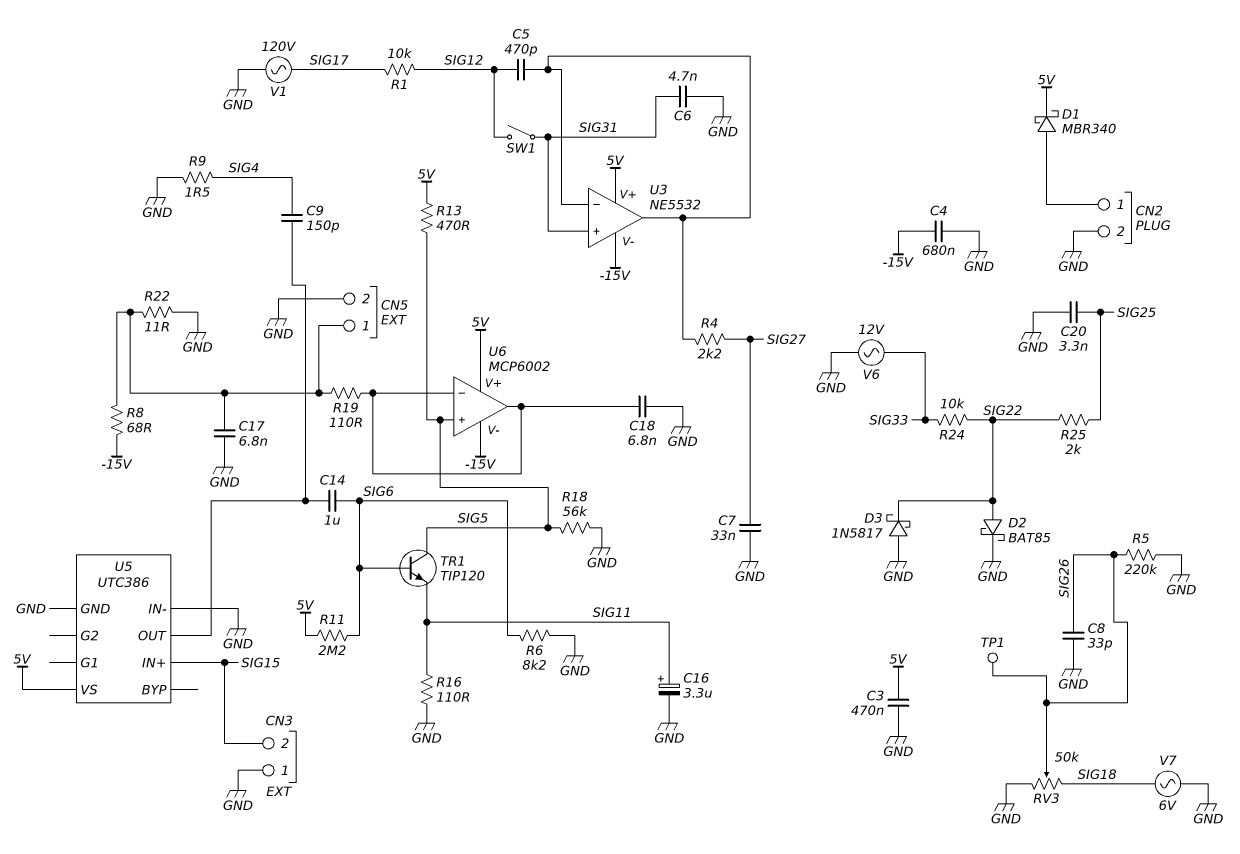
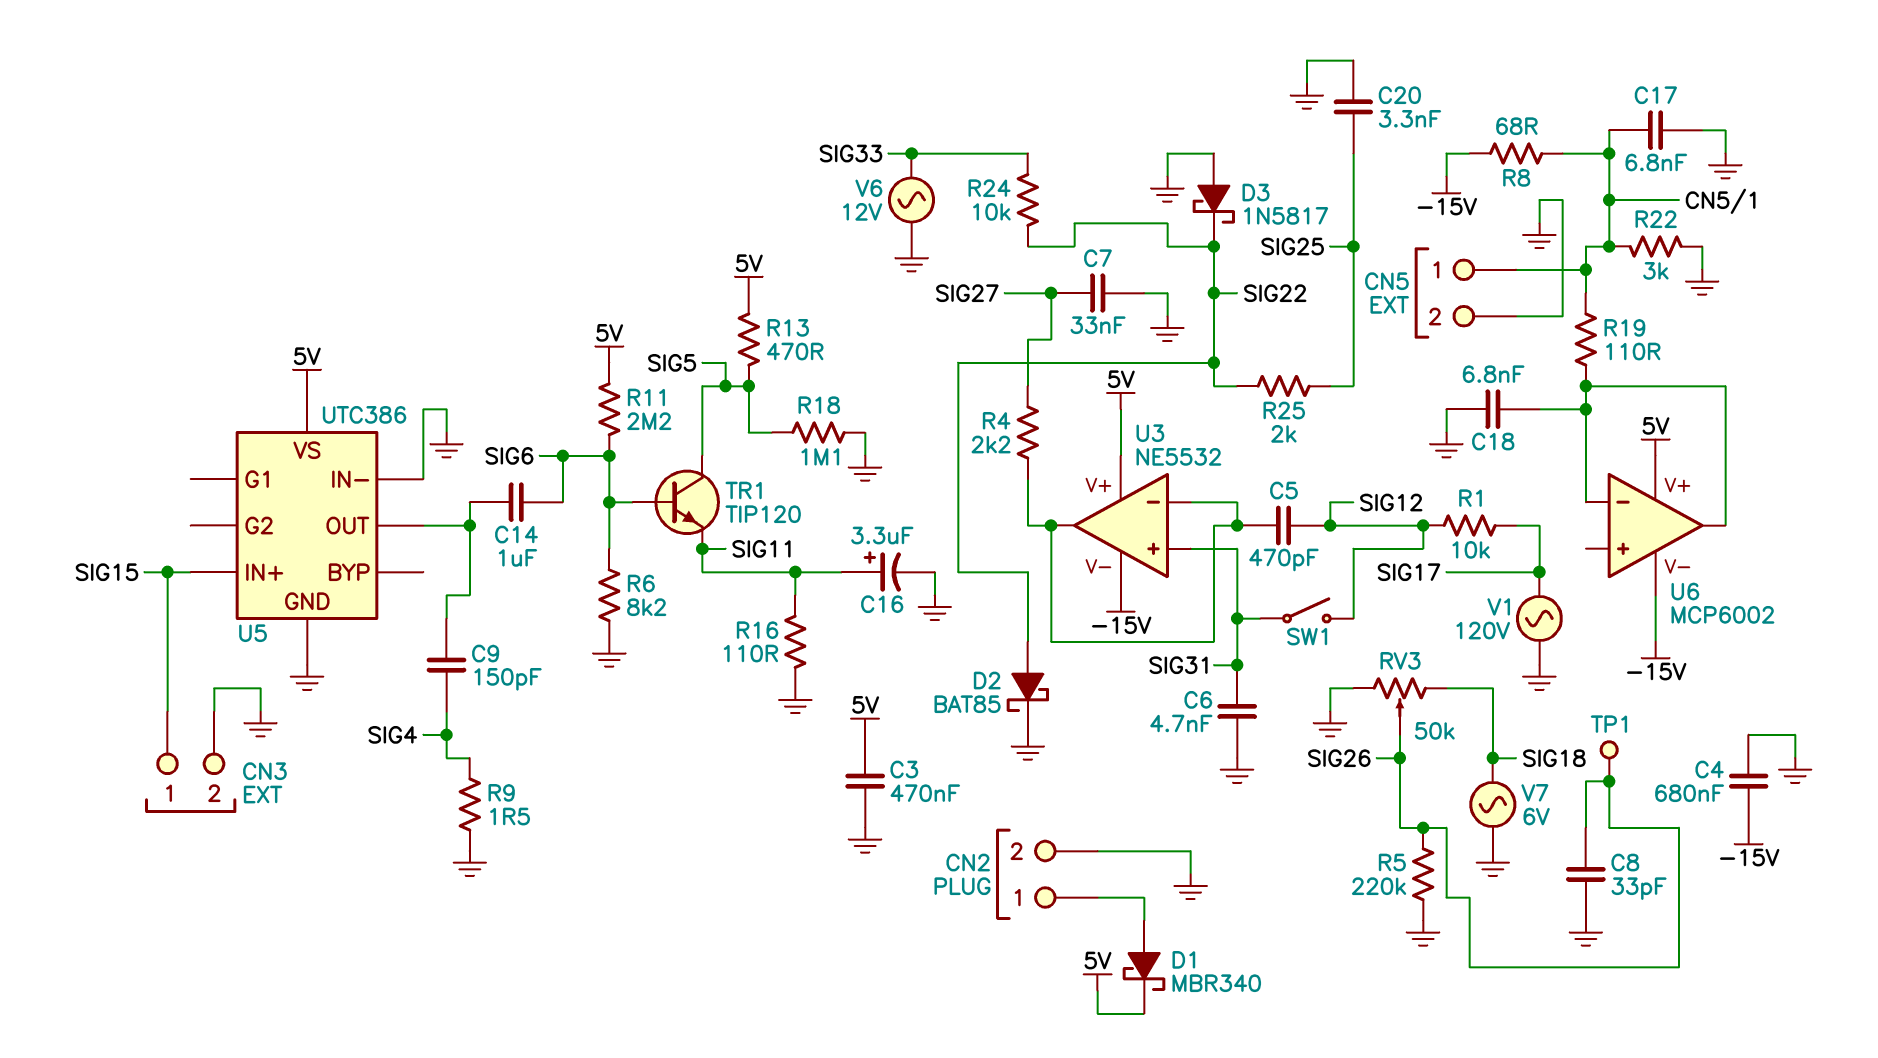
CN3 pin 1: GND -> SIG15
CN3 pin 2: SIG15 -> GND
R18: 56k (GND, SIG5) -> 1.1M (GND, SIG5)
R22: 11 (CN5/1, GND) -> 3k (CN5/1, GND)
U6 pin in+: SIG5 -> none

